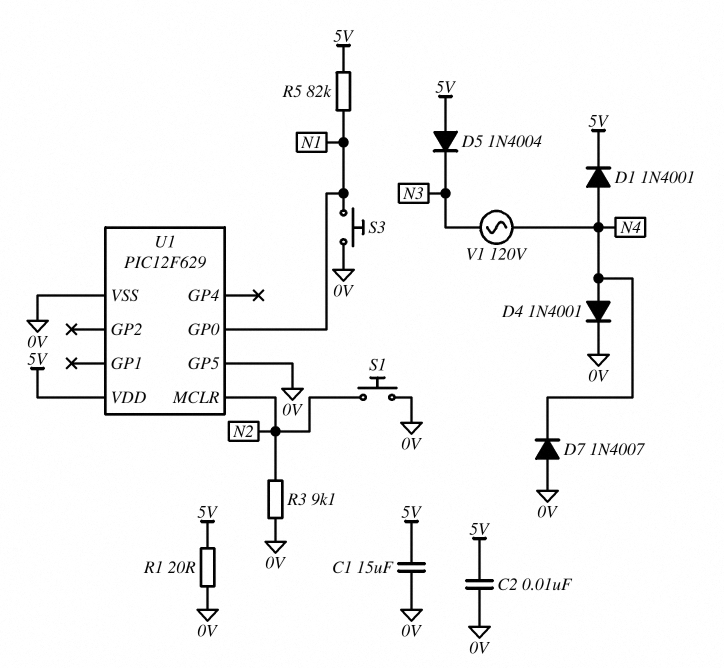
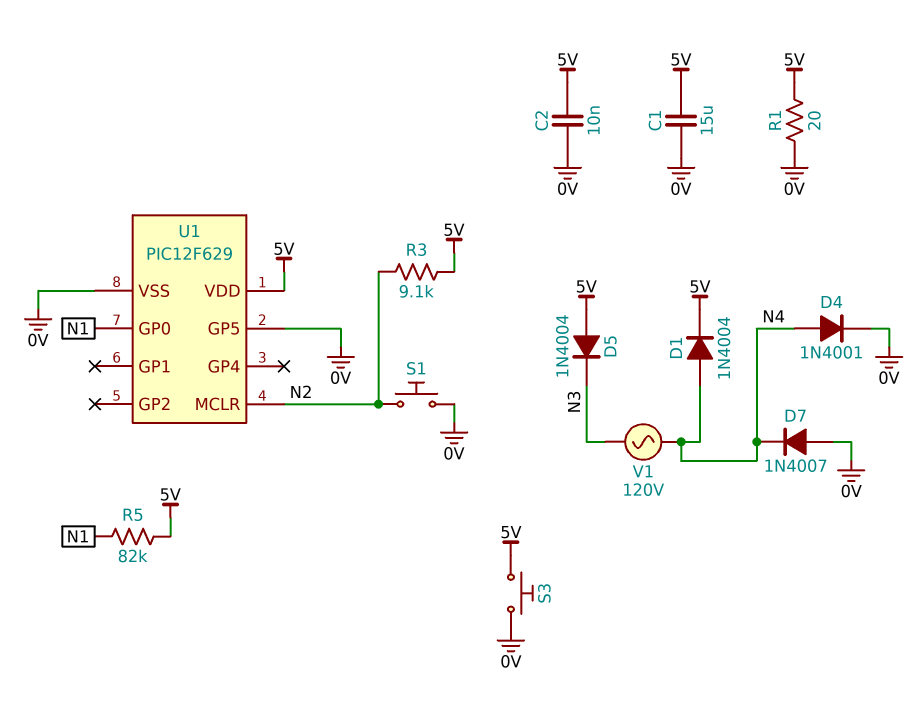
D1: diode 1N4001 (A N4, K 5V) -> diode 1N4004 (A N4, K 5V)
R3: 9.1k (0V, N2) -> 9.1k (5V, N2)
S3: button (0V, N1) -> button (0V, 5V)

